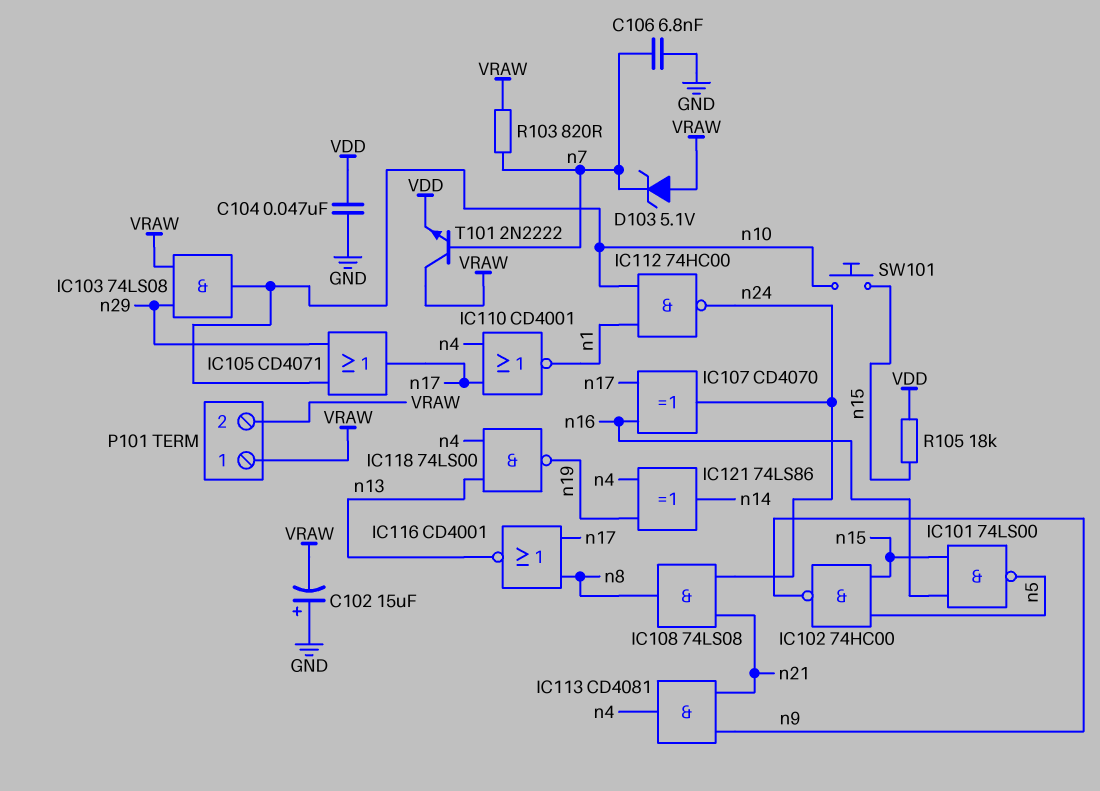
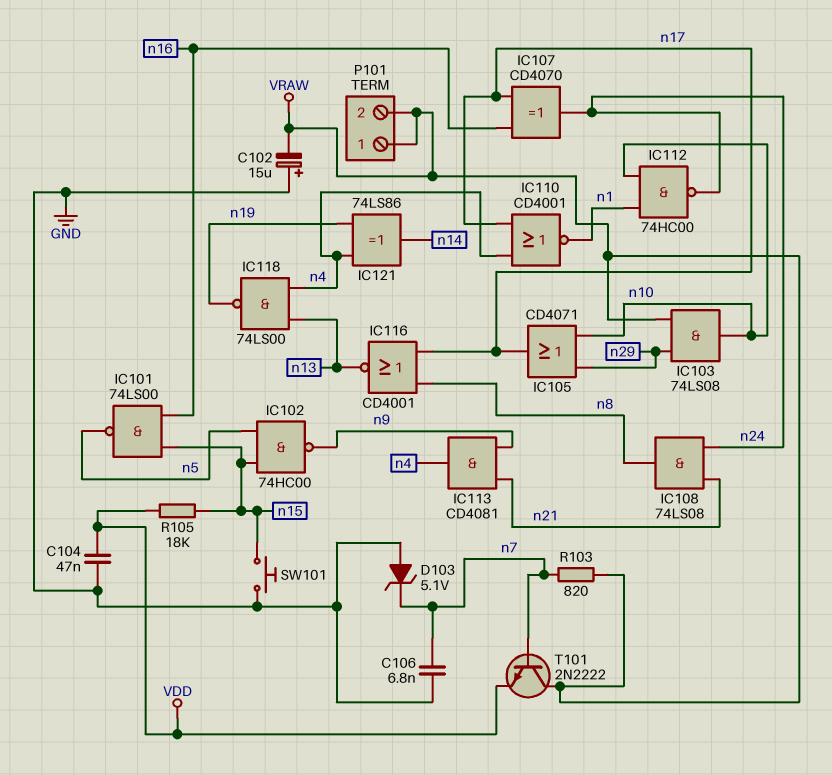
D103: zener 5.1V (A VRAW, K n7) -> zener 5.1V (A GND, K n7)
SW101: button (n10, n15) -> button (GND, n15)

